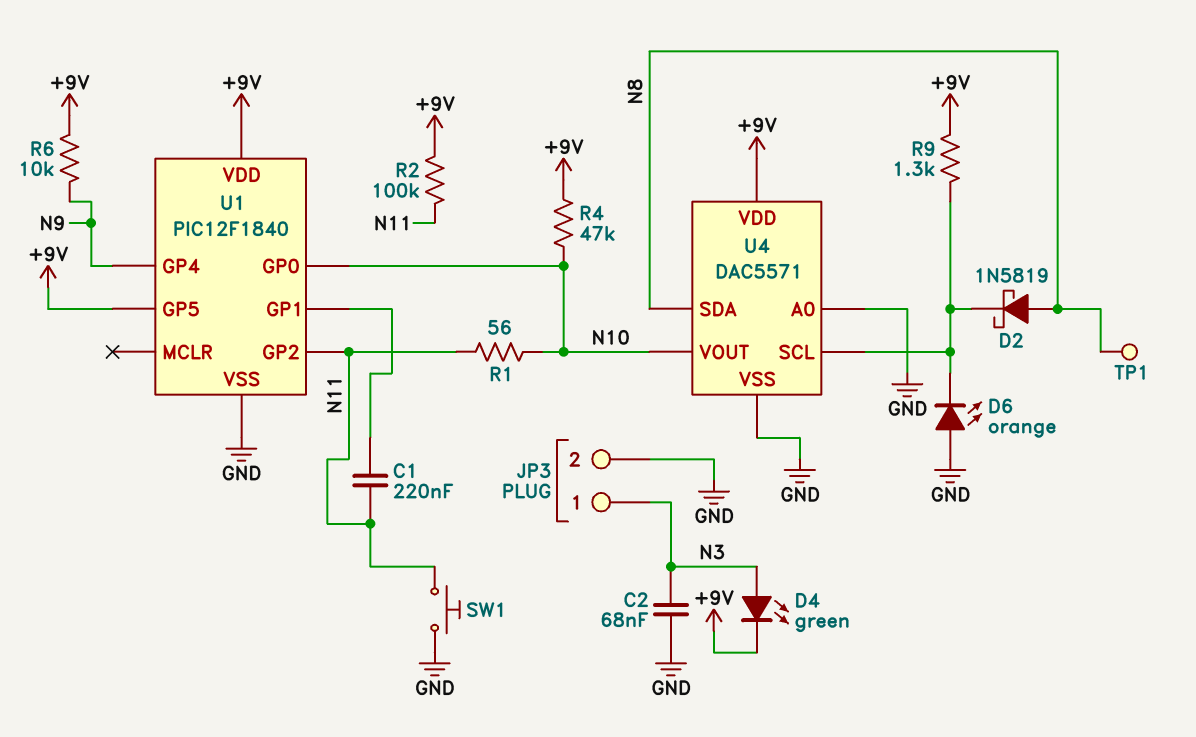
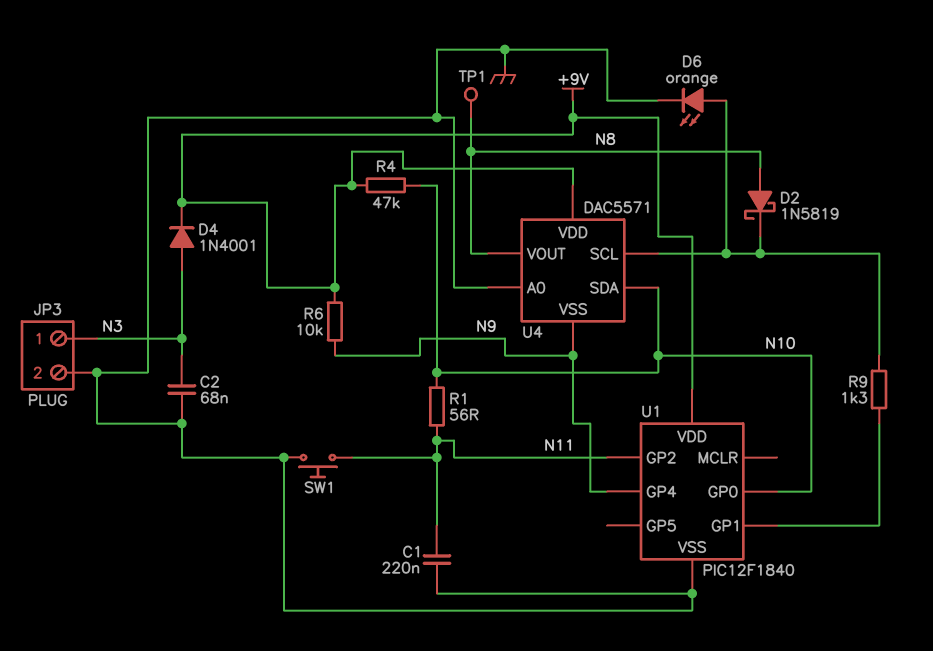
C1: 220nF (N11, U1/GP1) -> 220nF (GND, N11)
D4: LED green (A N3, K +9V) -> diode 1N4001 (A N3, K +9V)
D6: LED orange (A GND, K U4/SCL) -> LED orange (A U4/SCL, K GND)
R2: 100k (+9V, N11) -> none
R9: 1.3k (+9V, U4/SCL) -> 1.3k (U1/GP1, U4/SCL)
U1 pin GP5: +9V -> none
U4 pin SDA: N8 -> N10
U4 pin VOUT: N10 -> N8
U4 pin VSS: GND -> N9

